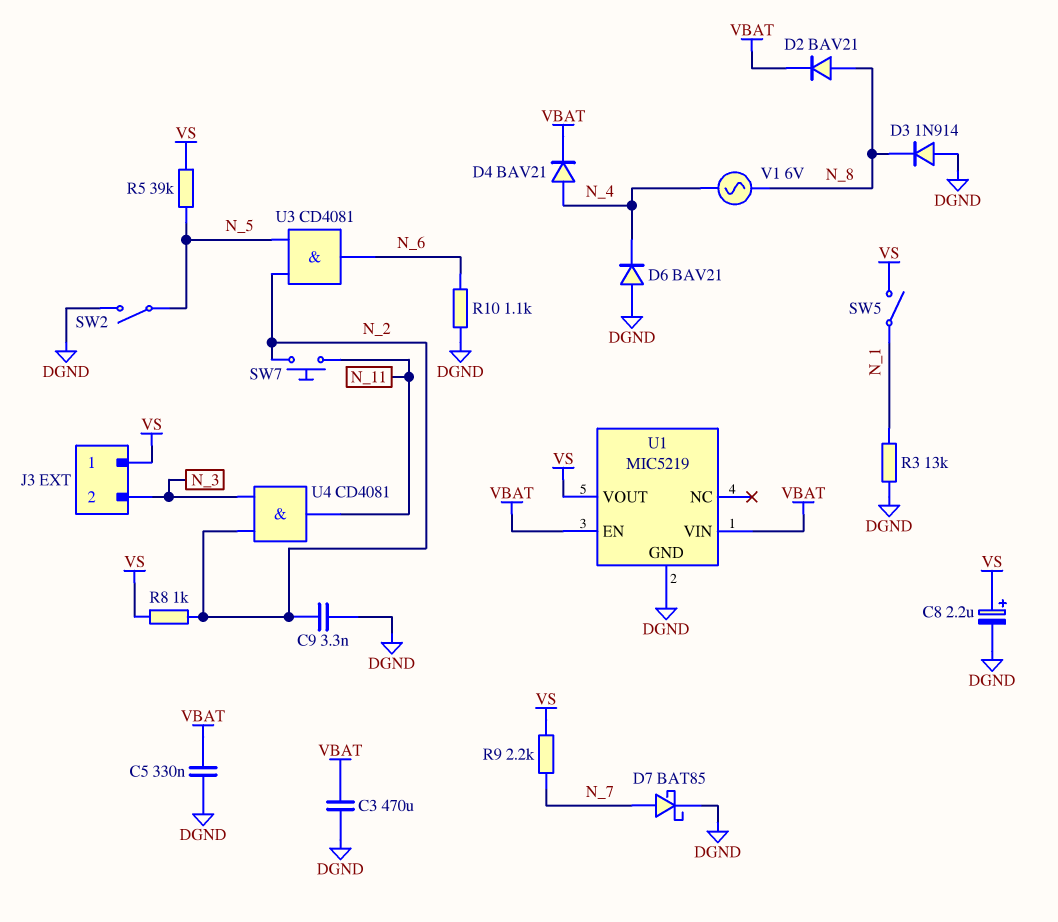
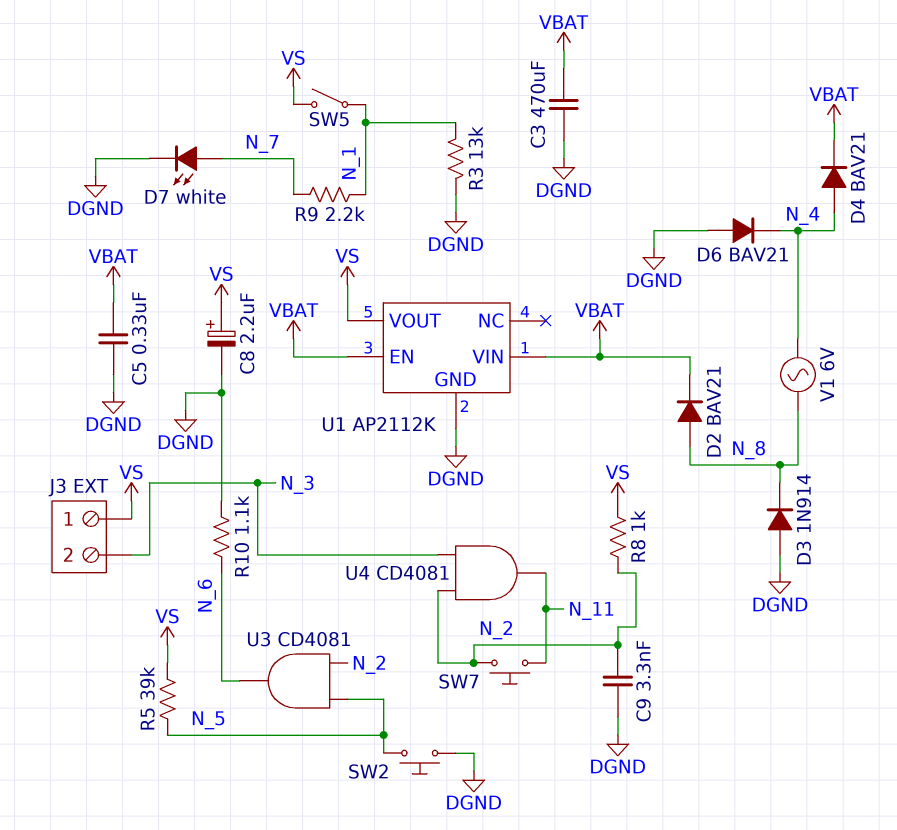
D7: schottky BAT85 (A N_7, K DGND) -> LED white (A N_7, K DGND)
R9: 2.2k (N_7, VS) -> 2.2k (N_1, N_7)
SW2: switch (DGND, N_5) -> button (DGND, N_5)
U1: MIC5219 -> AP2112K

